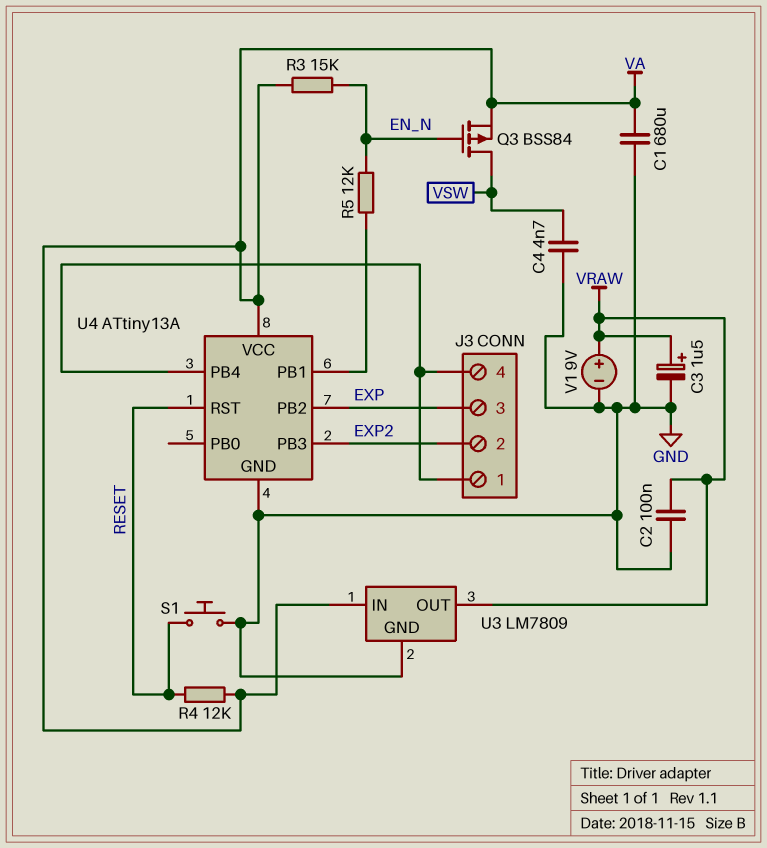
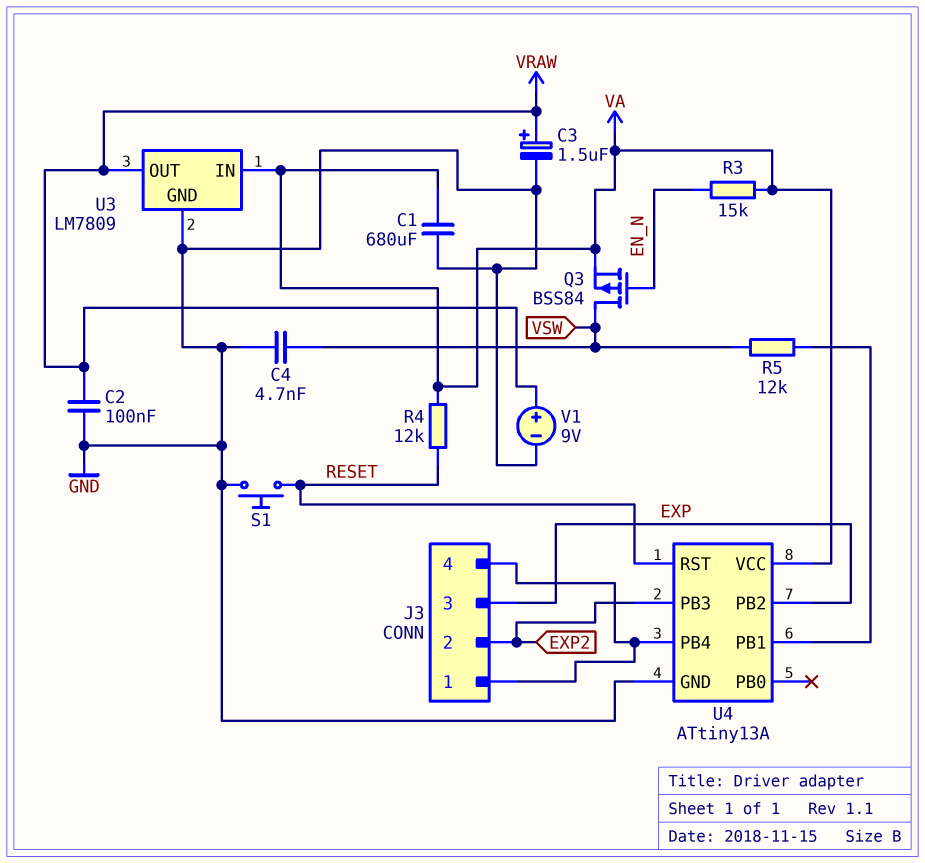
R5: 12k (EN_N, U4/PB1) -> 12k (U4/PB1, VSW)

